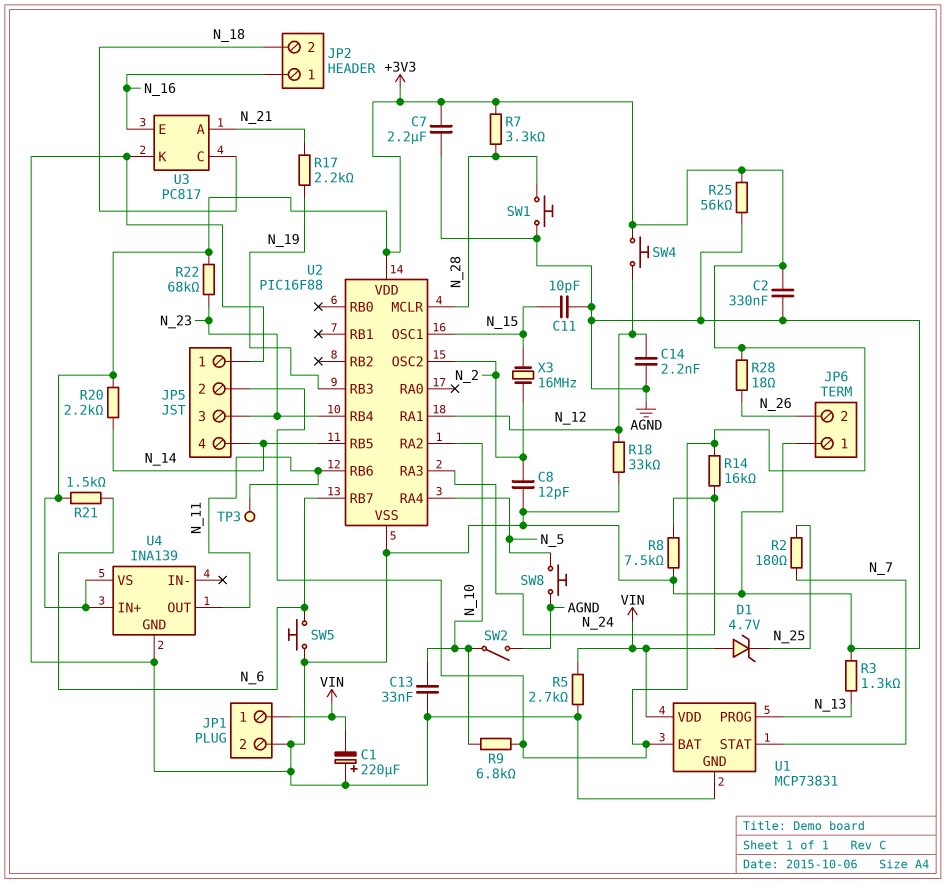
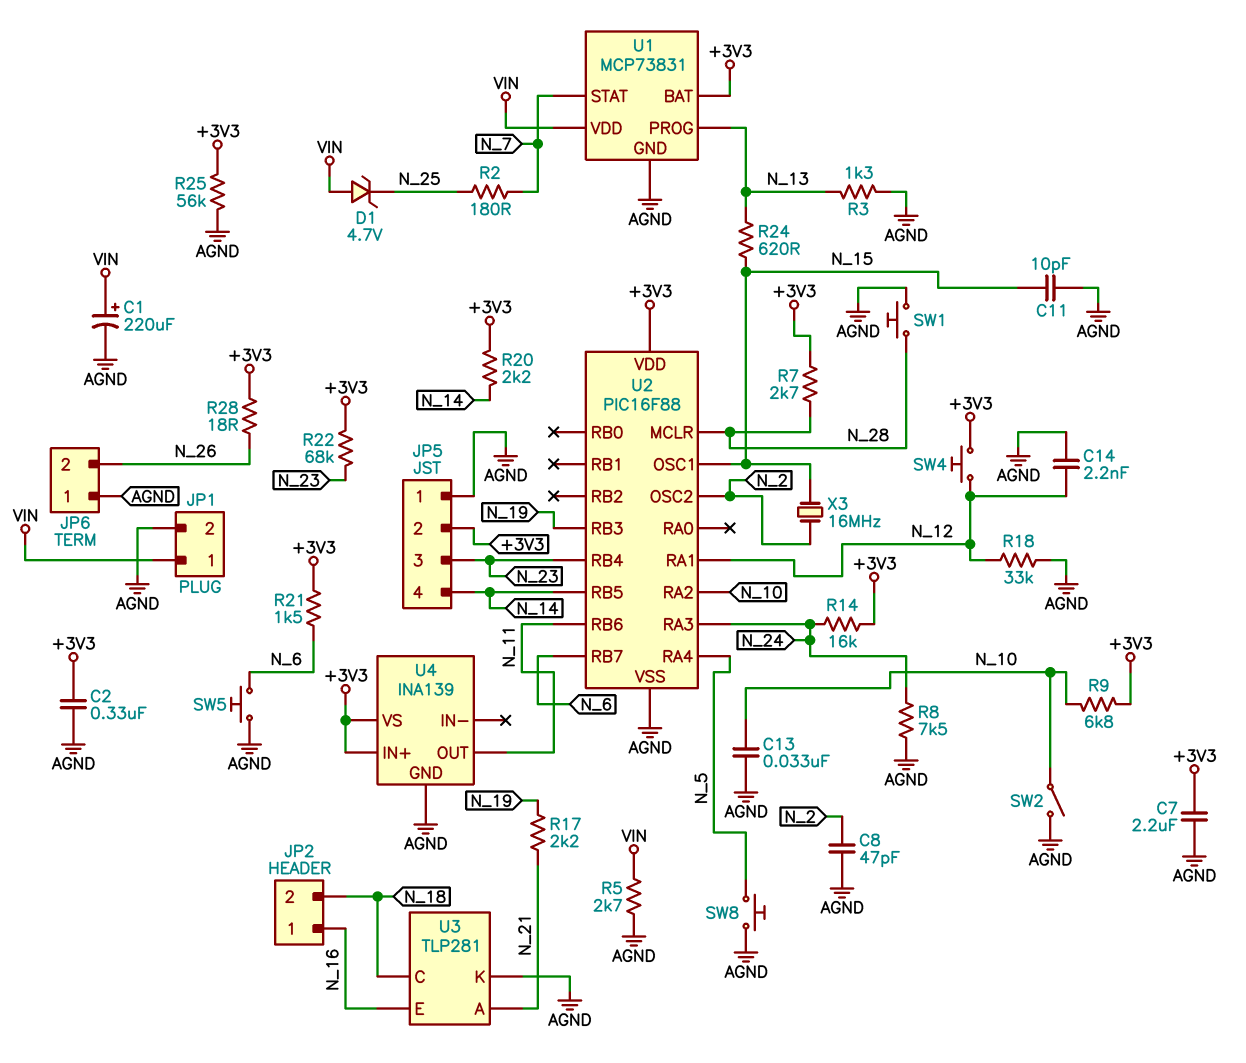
C1: 220uF (plus AGND, minus VIN) -> 220uF (plus VIN, minus AGND)
C8: 12pF (AGND, N_2) -> 47pF (AGND, N_2)
R7: 3.3k (+3V3, N_28) -> 2.7k (+3V3, N_28)
R24: none -> 620 (N_13, N_15)
TP3: test point (N_11) -> none
U3: PC817 -> TLP281

